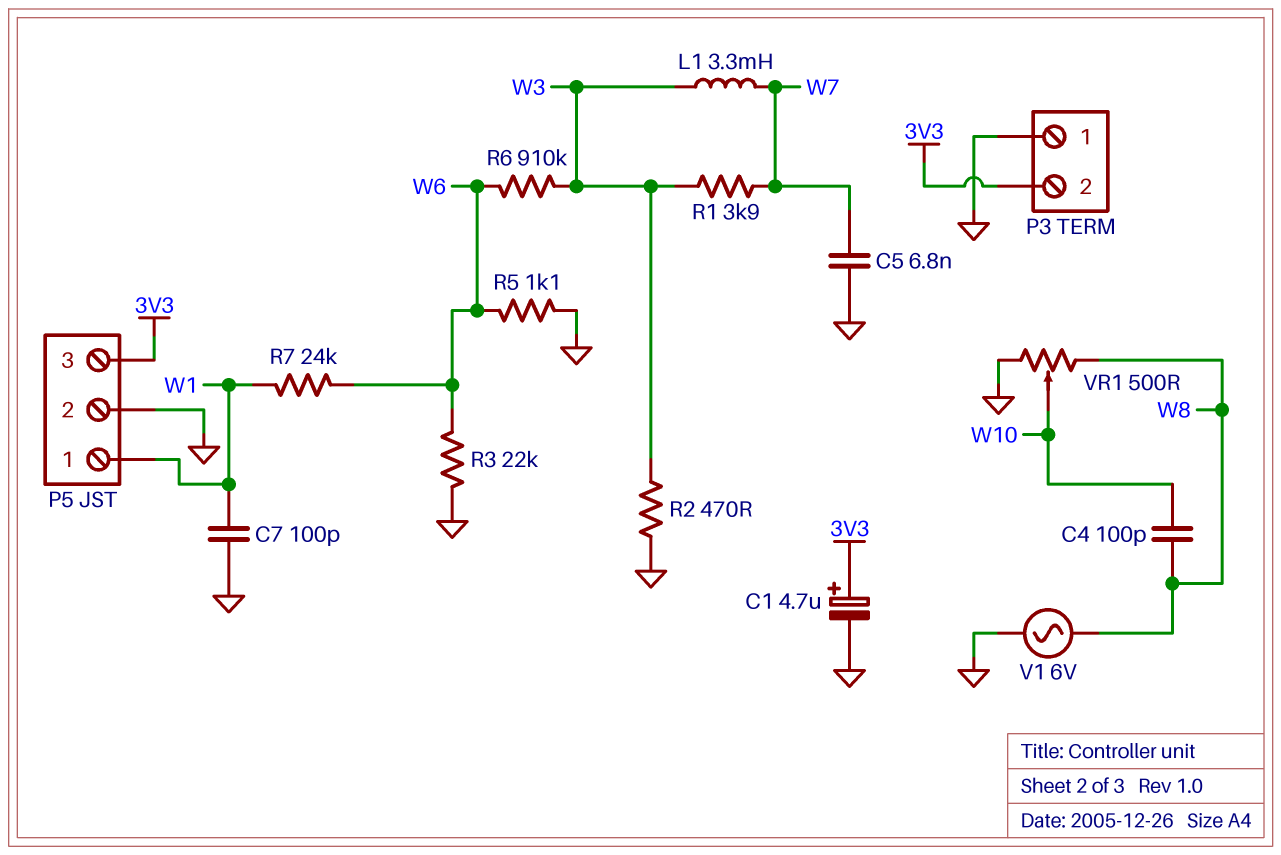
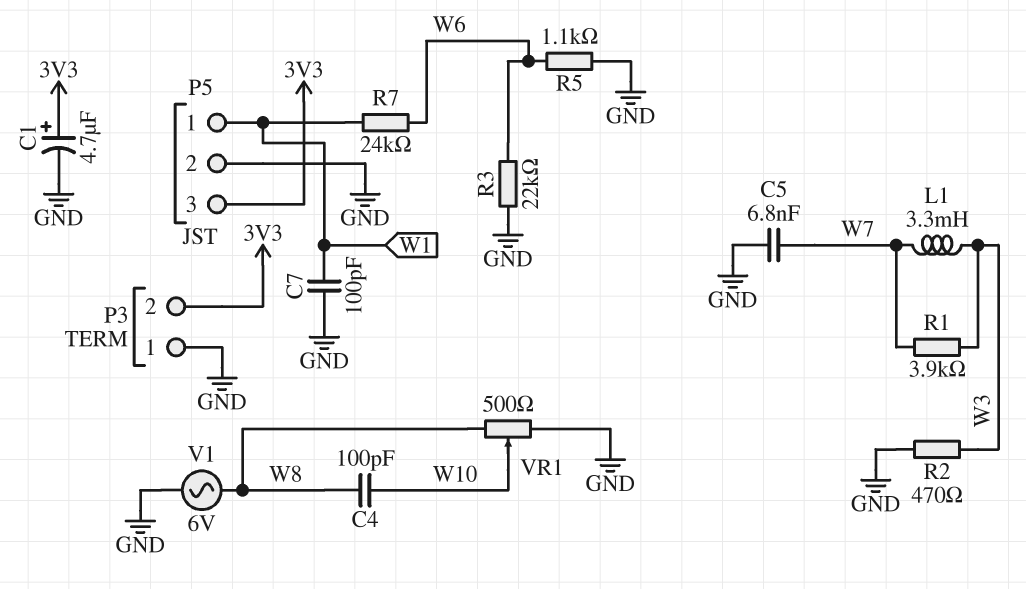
R6: 910k (W3, W6) -> none

